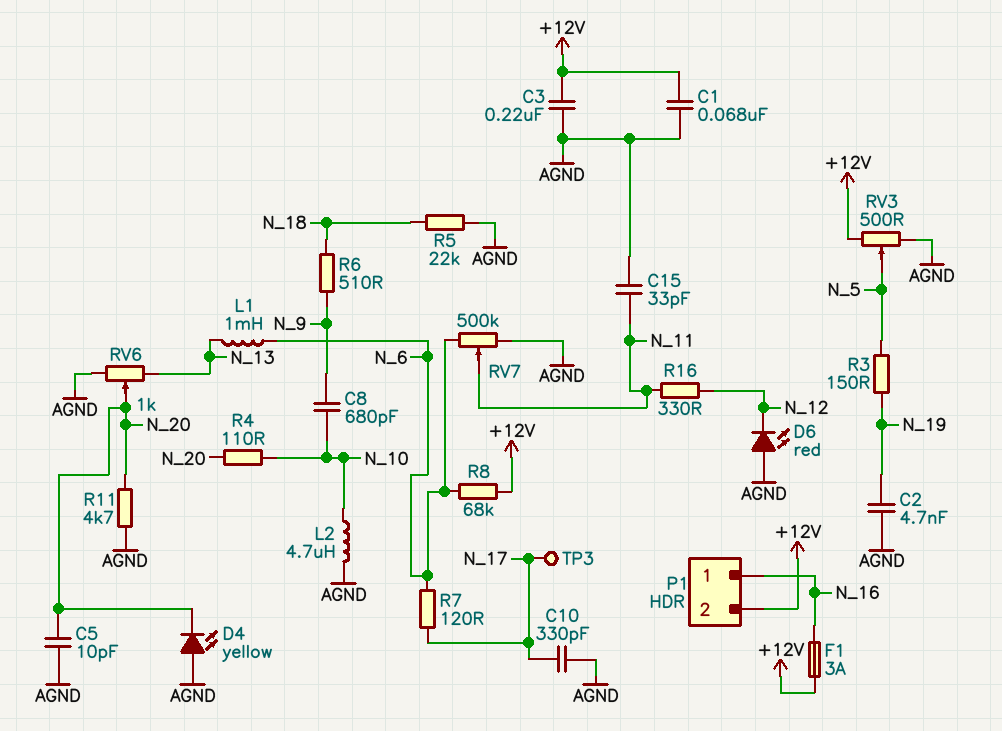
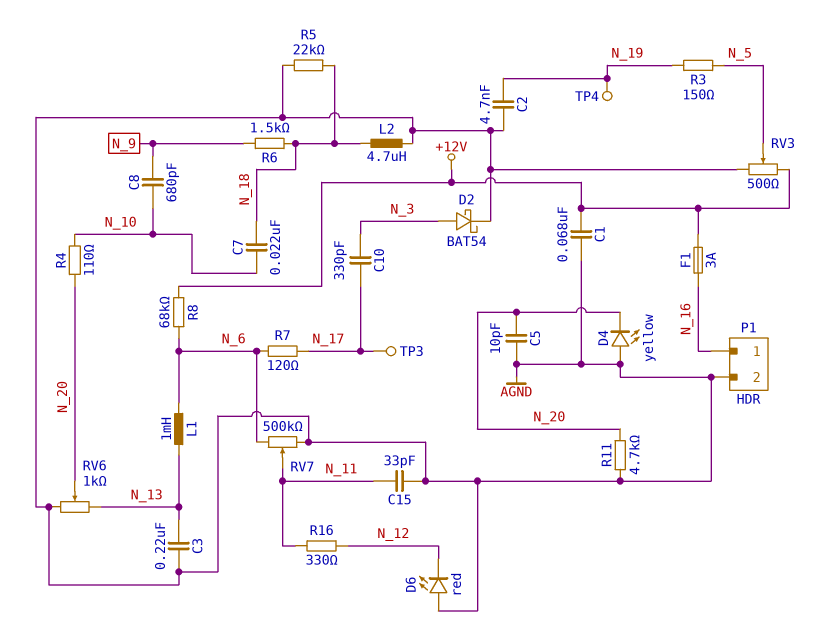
C3: 220nF (+12V, AGND) -> 220nF (AGND, N_13)
C7: none -> 22nF (N_10, N_18)
C10: 330pF (AGND, N_17) -> 330pF (N_3, N_17)
D2: none -> schottky BAT54 (A N_3, K AGND)
L2: 4.7uH (AGND, N_10) -> 4.7uH (AGND, N_18)
P1 pin 2: +12V -> AGND
R6: 510 (N_9, N_18) -> 1.5k (N_9, N_18)
TP4: none -> test point (N_19)

